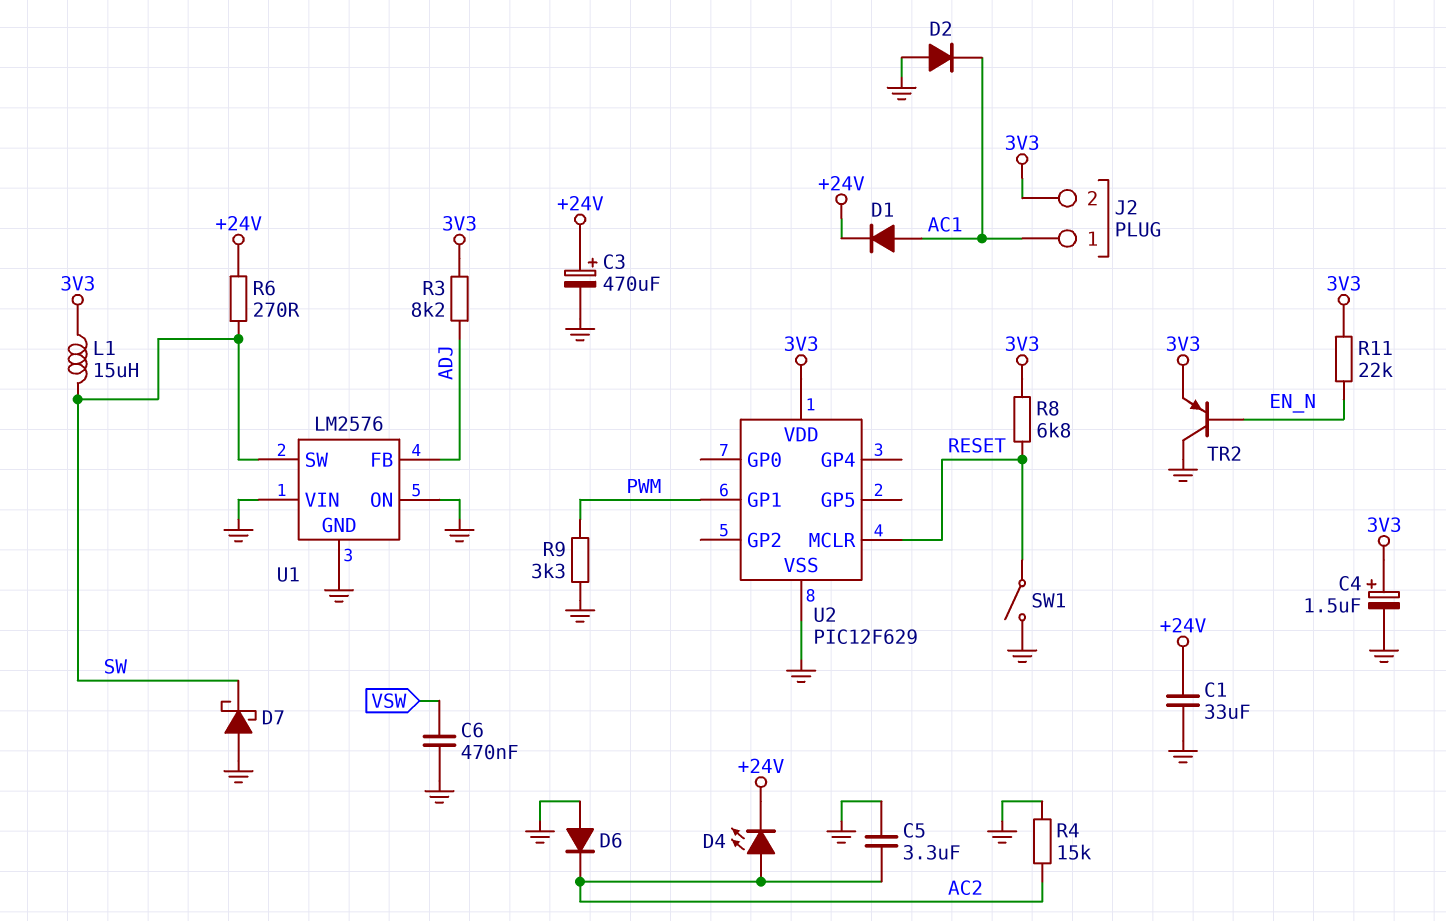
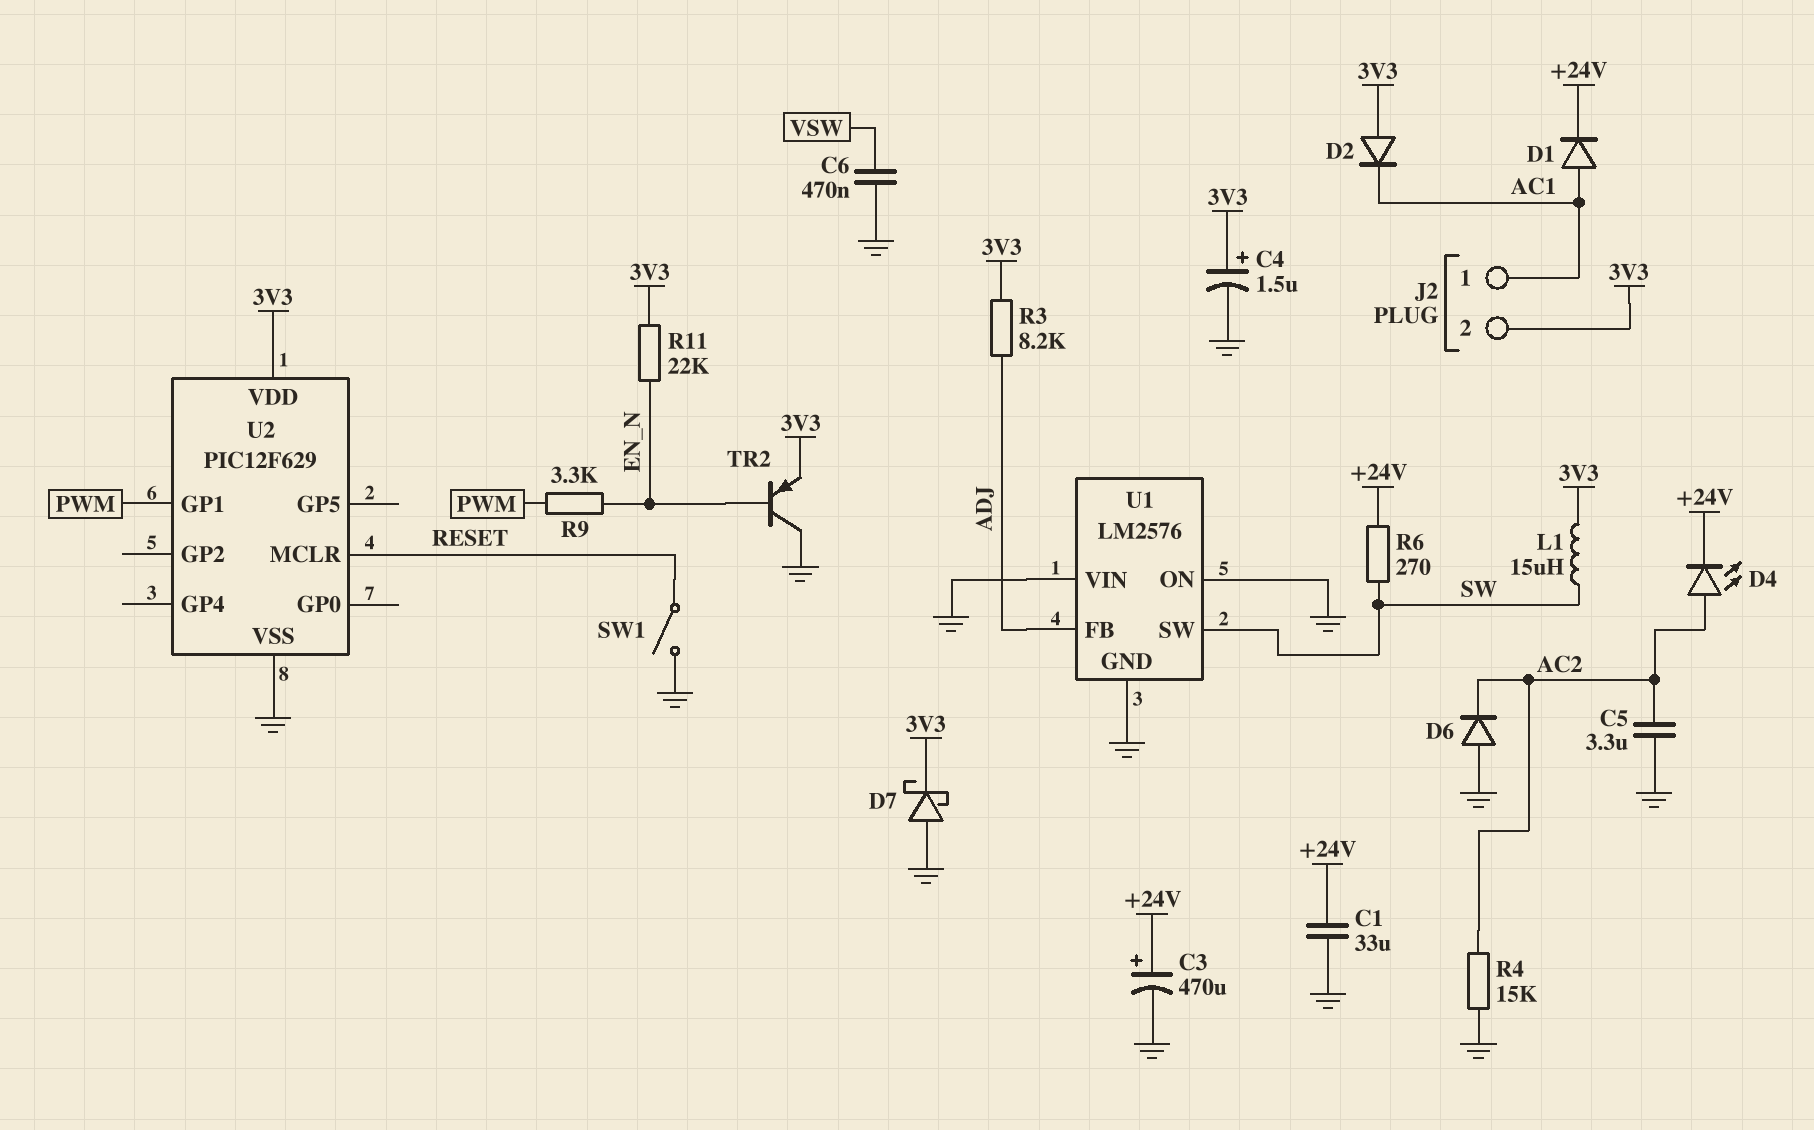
D2: diode (A GND, K AC1) -> diode (A 3V3, K AC1)
D7: schottky (A GND, K SW) -> schottky (A GND, K 3V3)
R8: 6.8k (3V3, RESET) -> none
R9: 3.3k (GND, PWM) -> 3.3k (EN_N, PWM)

